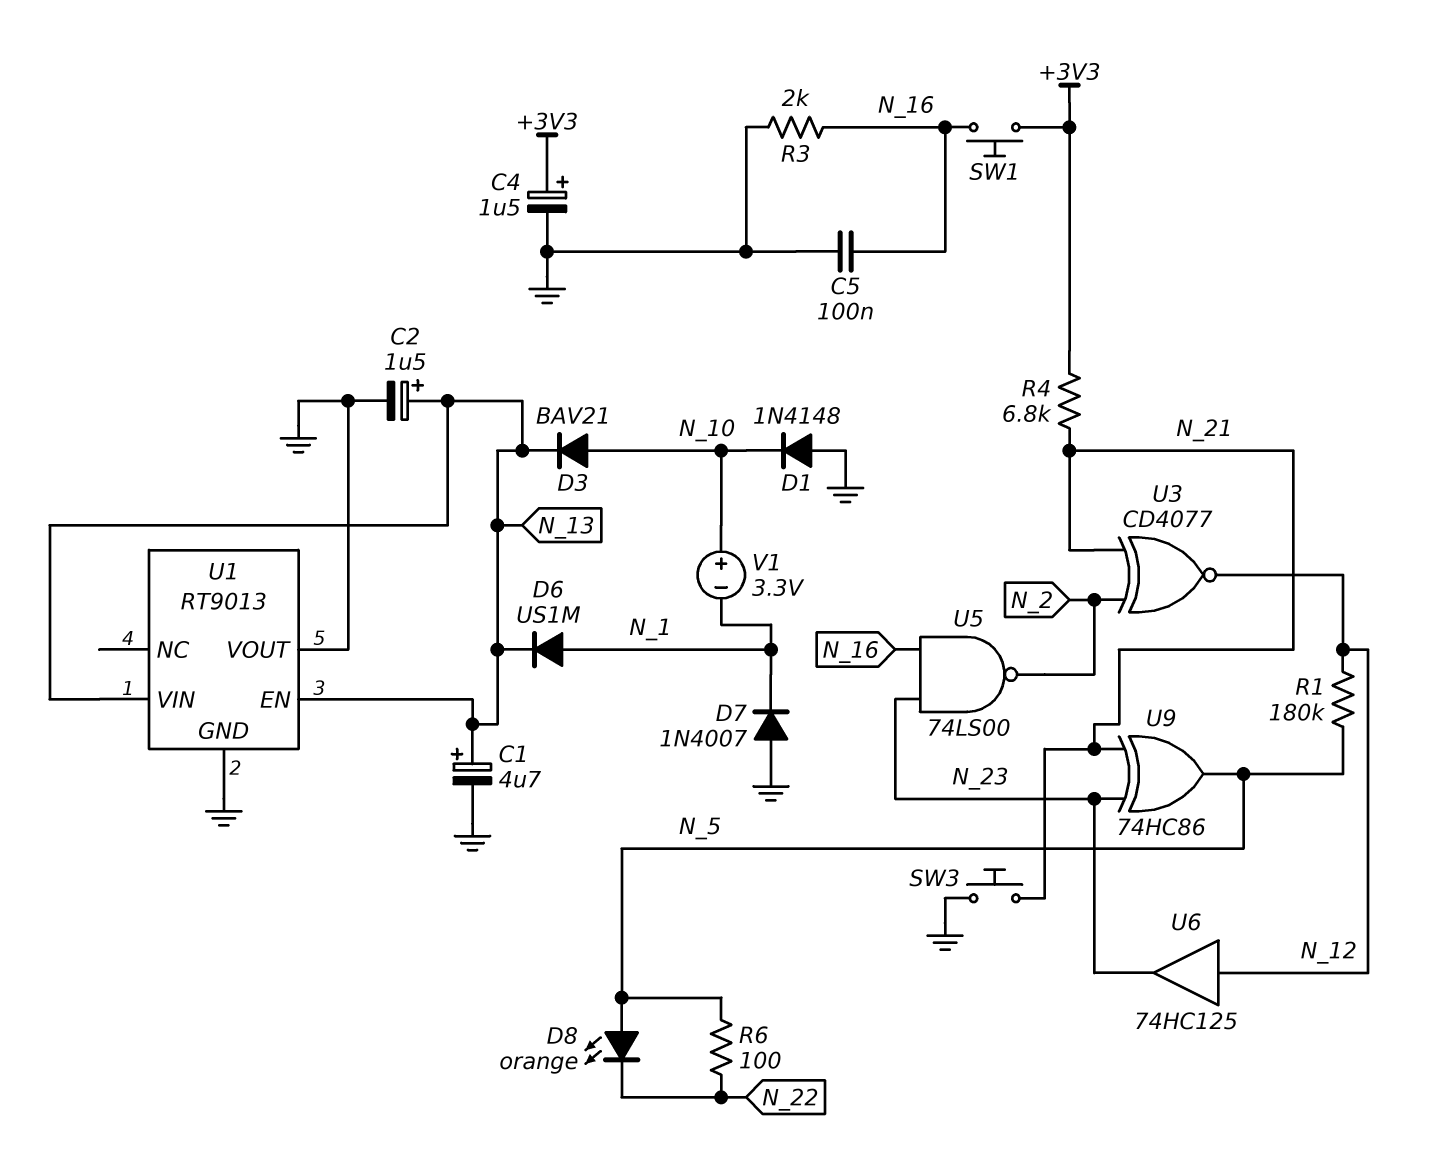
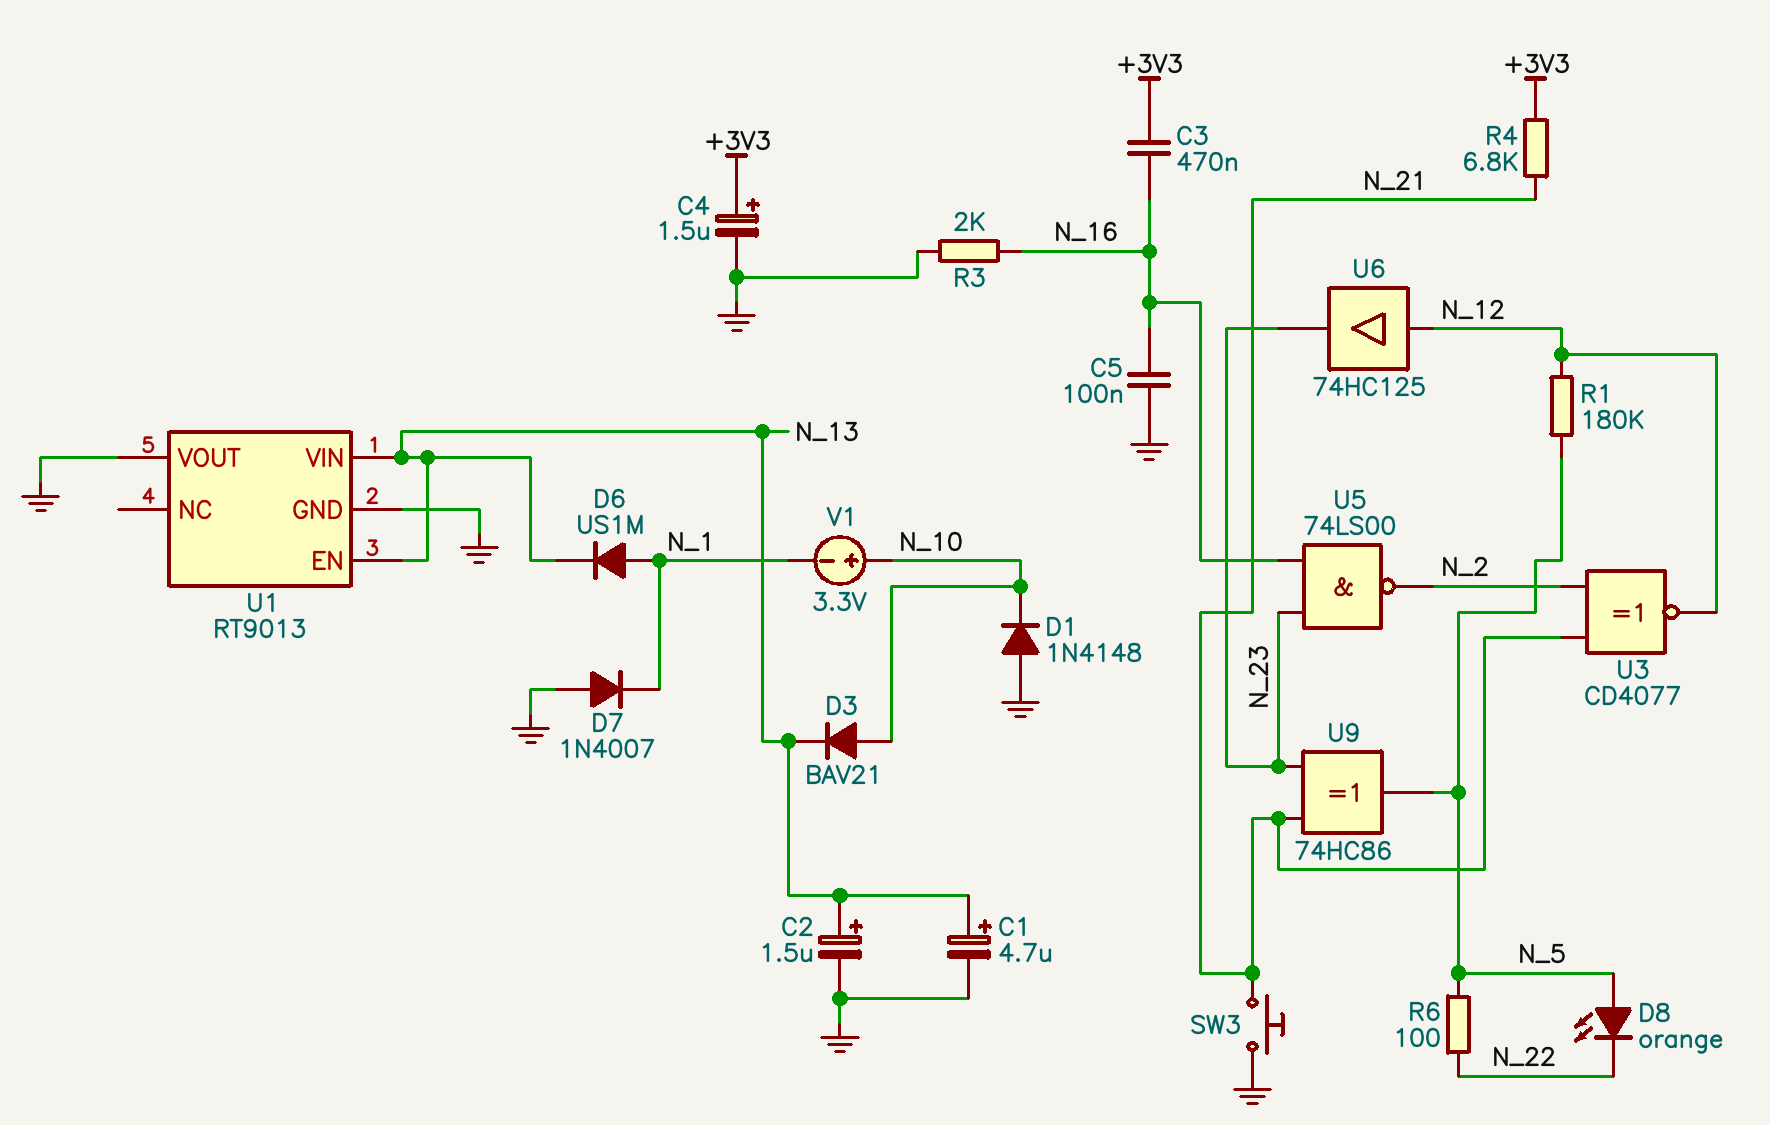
C3: none -> 470nF (+3V3, N_16)
SW1: button (+3V3, N_16) -> none

